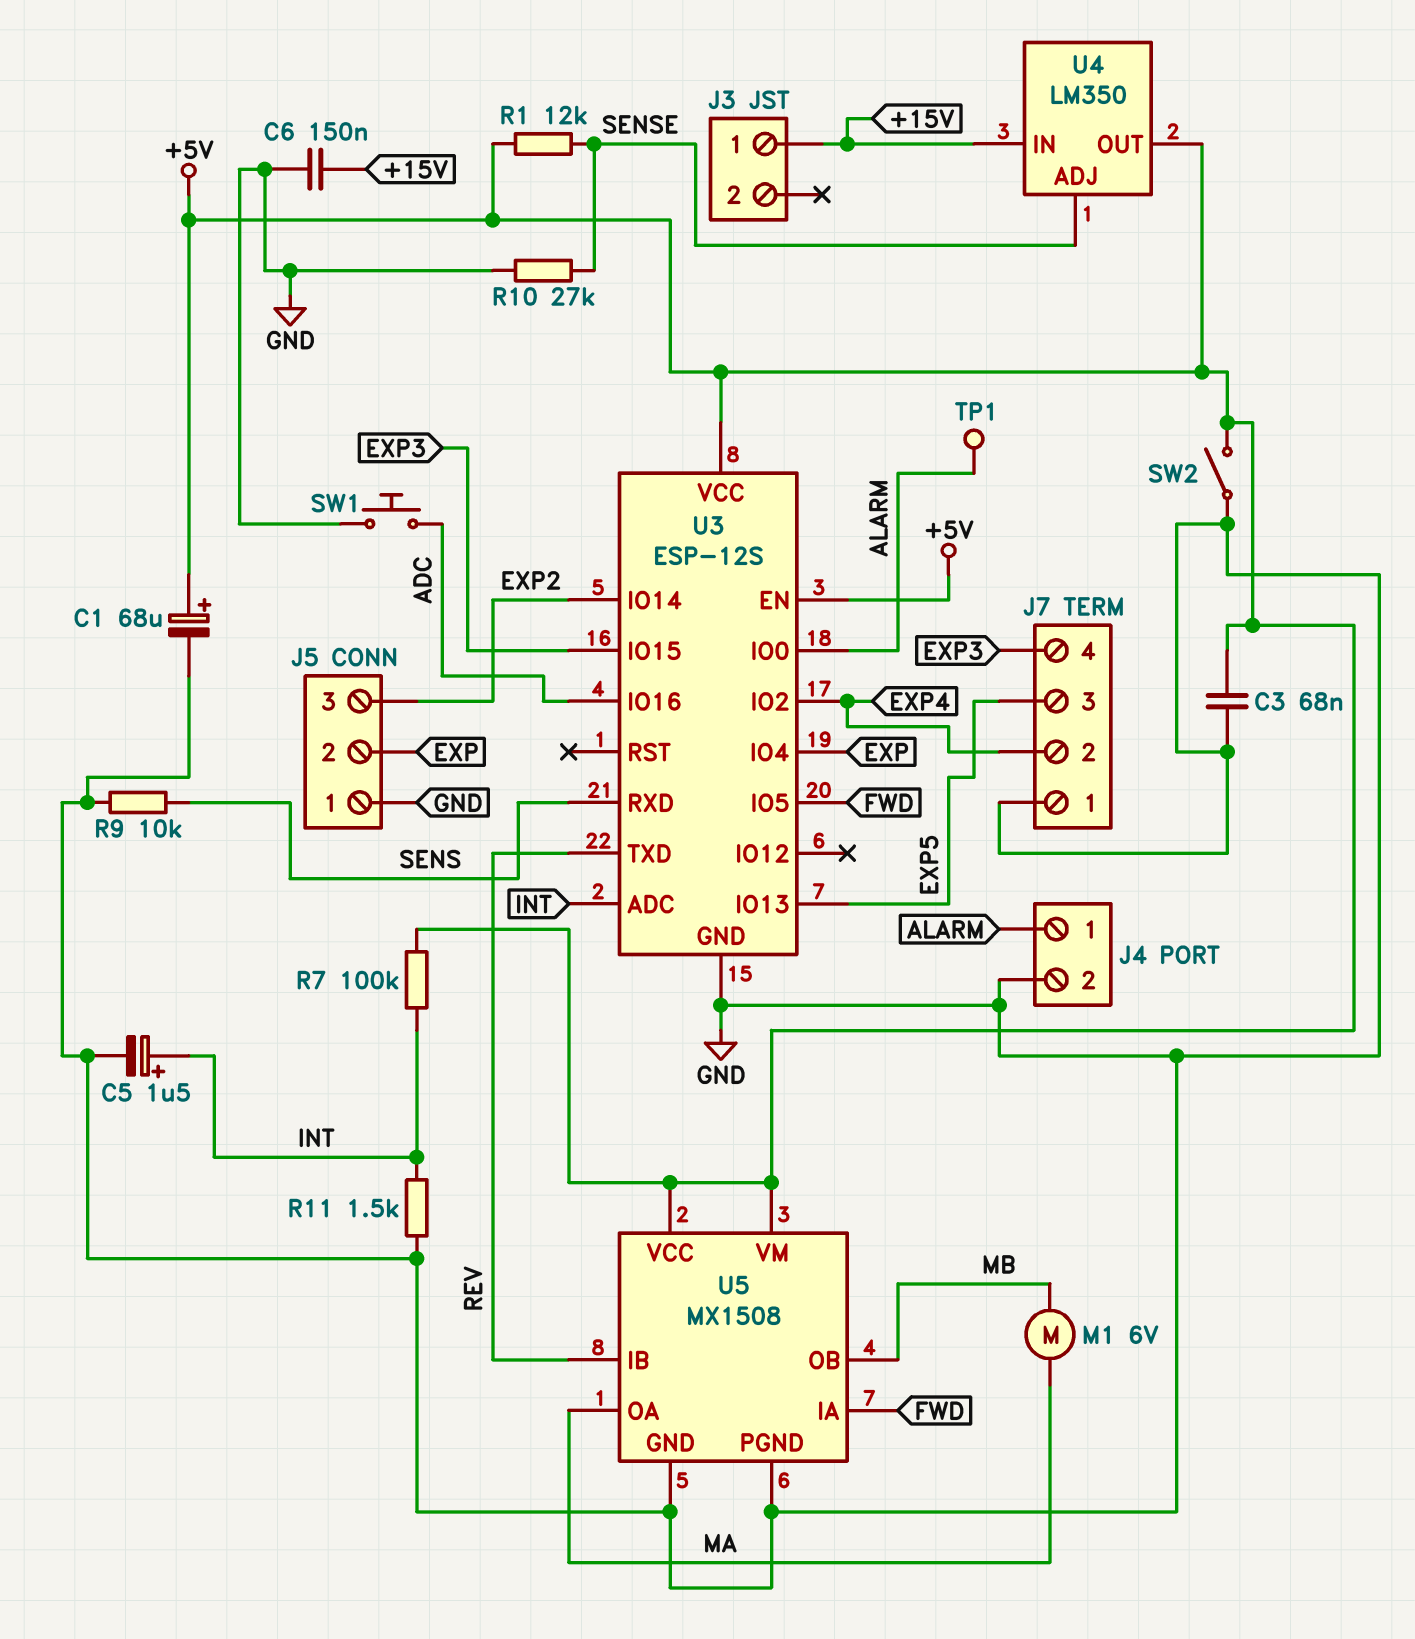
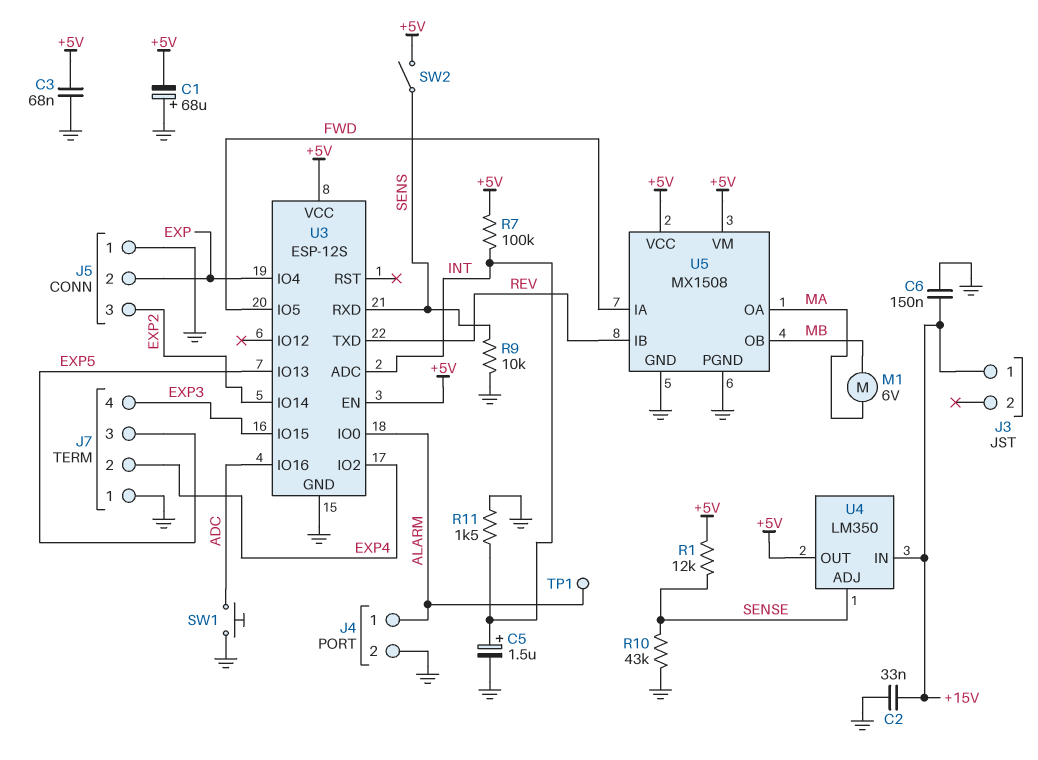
C1: 68uF (plus +5V, minus GND) -> 68uF (plus GND, minus +5V)
C2: none -> 33nF (+15V, GND)
R10: 27k (GND, SENSE) -> 43k (GND, SENSE)
SW2: switch (+5V, GND) -> switch (+5V, SENS)

